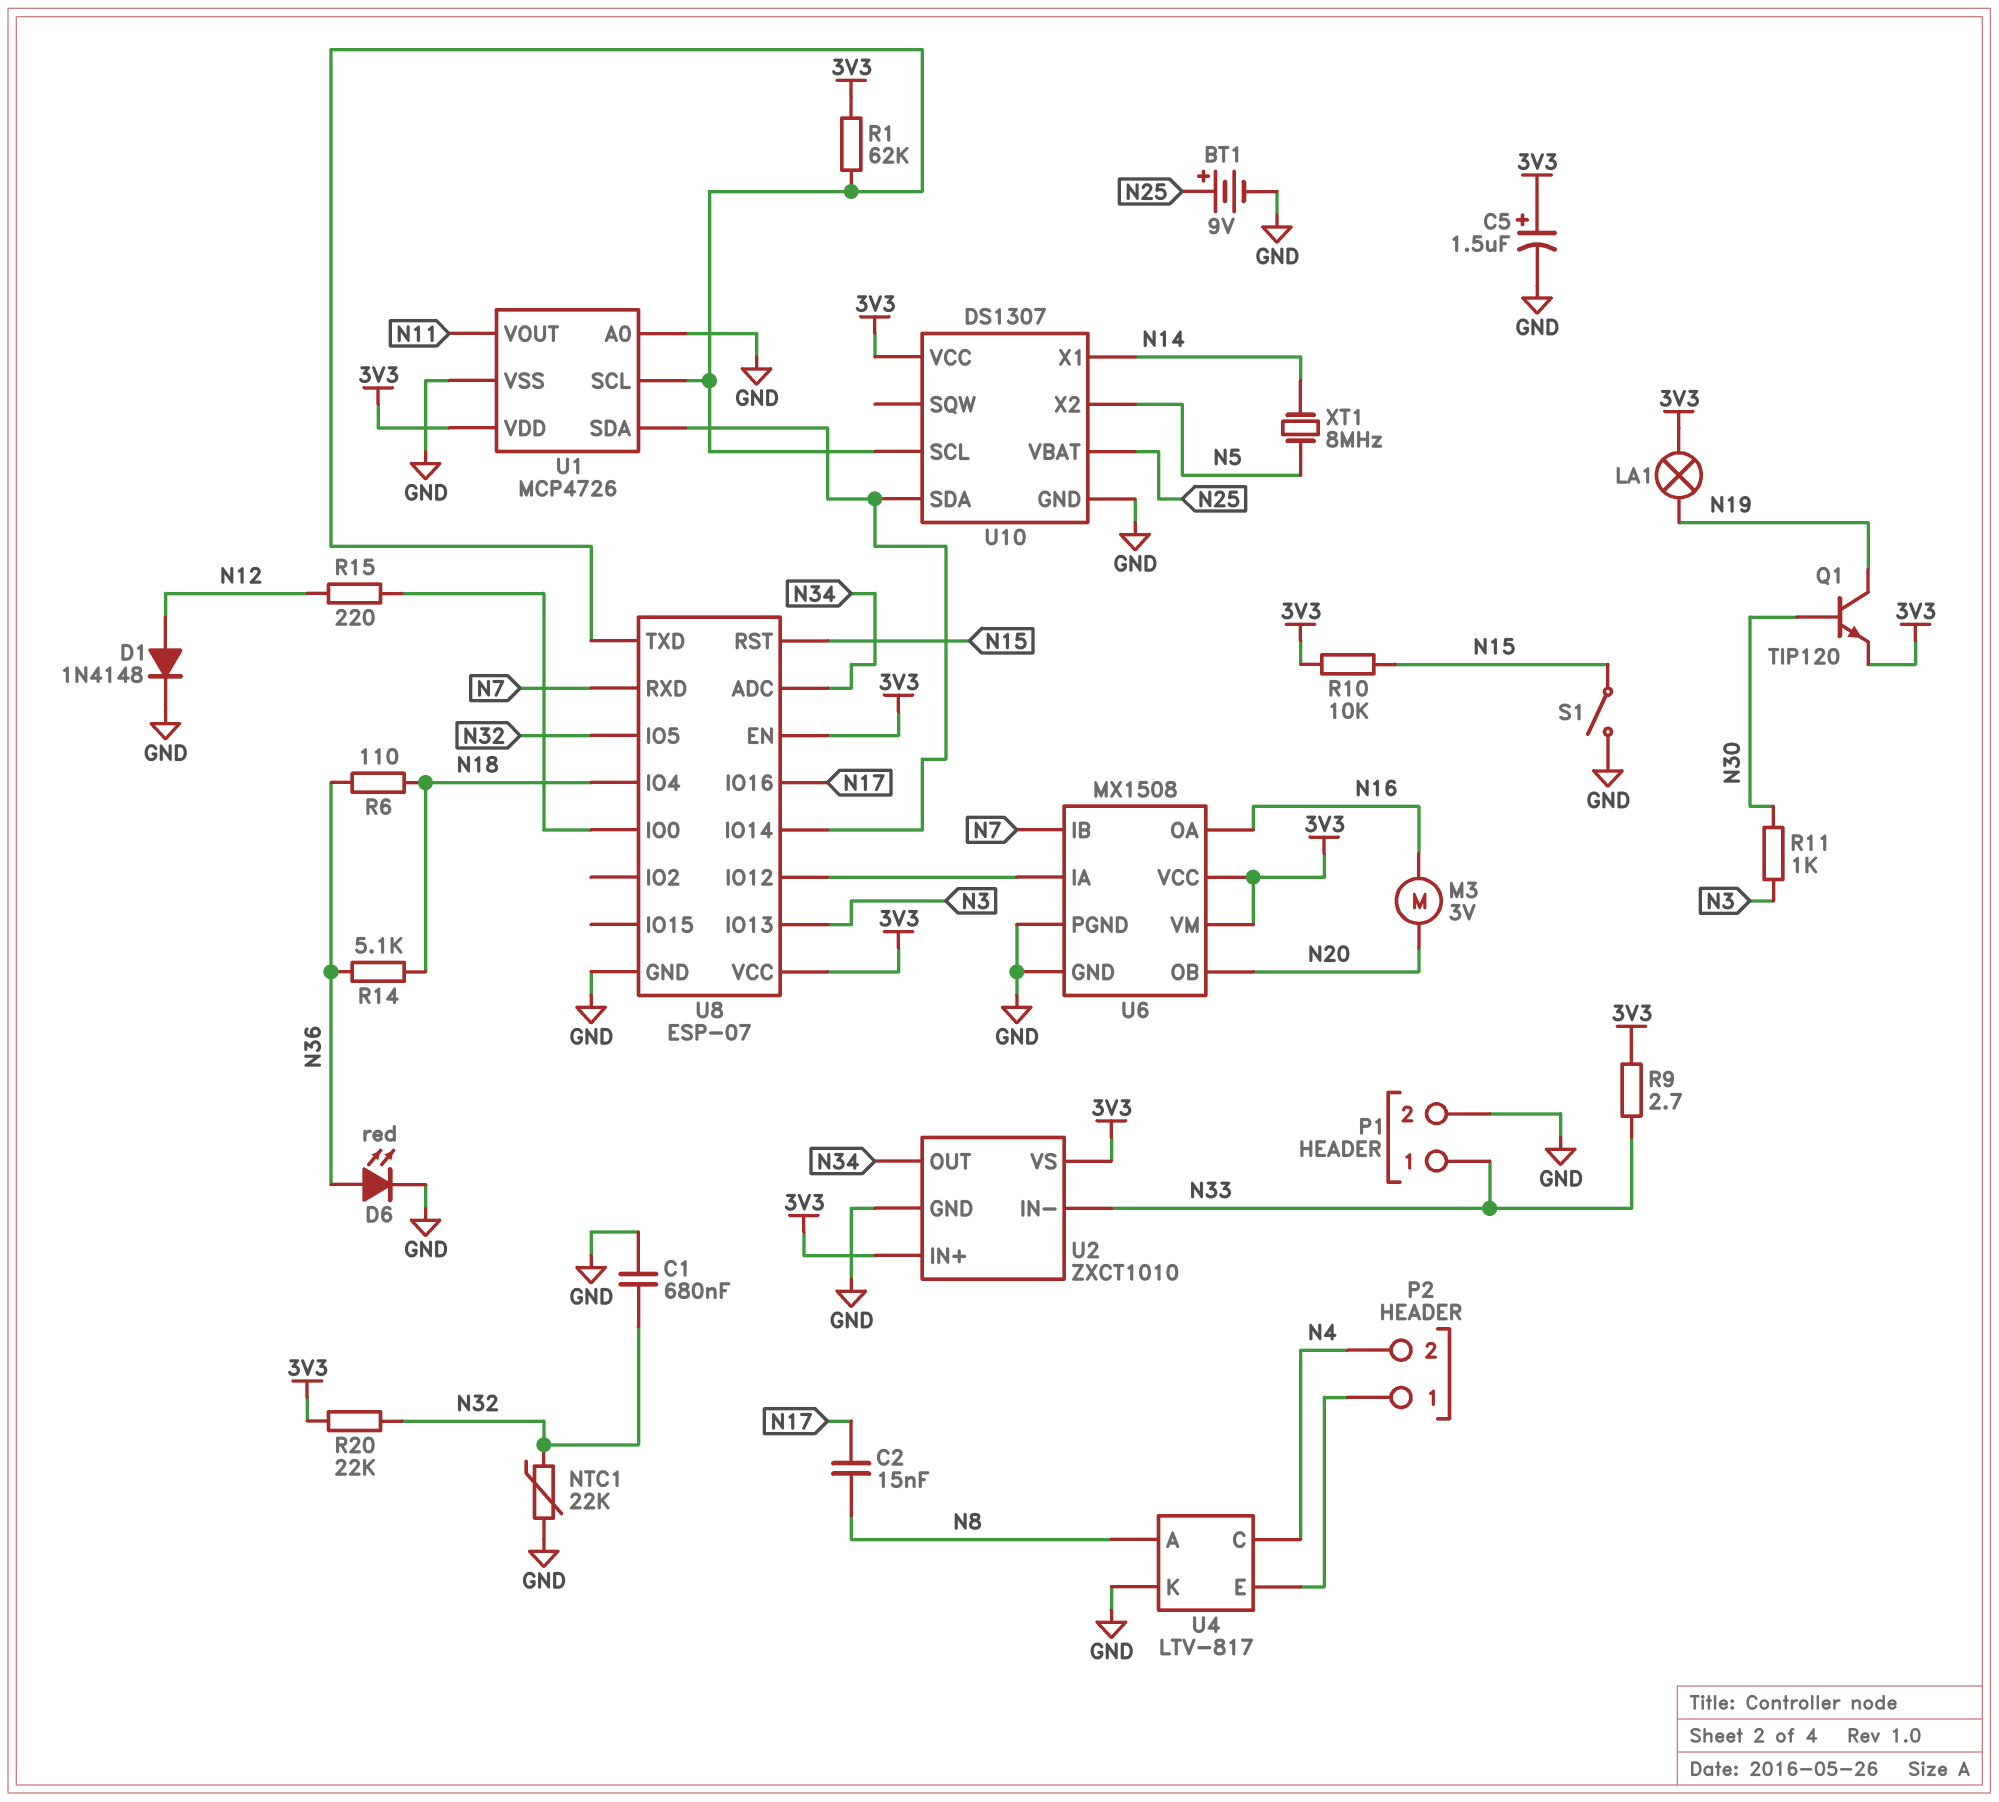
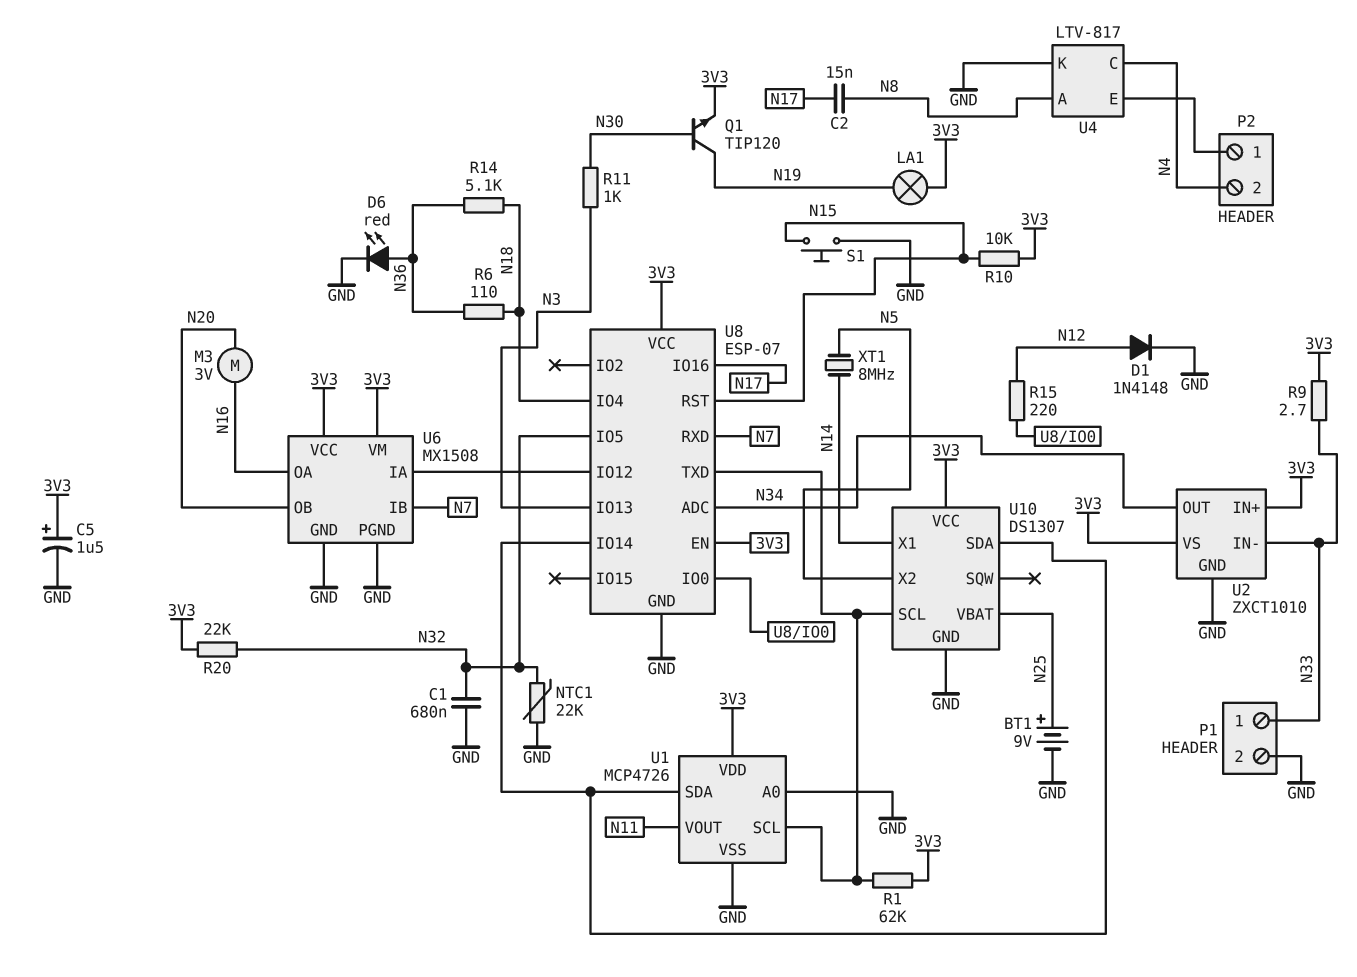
S1: switch (GND, N15) -> button (GND, N15)

